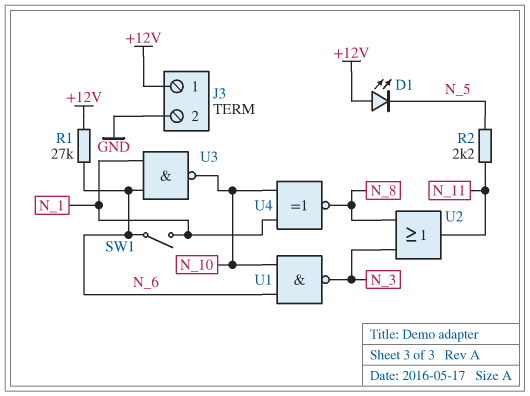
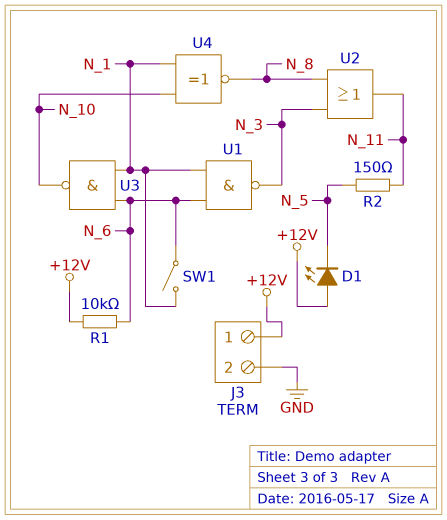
R1: 27k (+12V, N_6) -> 10k (+12V, N_6)
R2: 2.2k (N_5, N_11) -> 150 (N_5, N_11)
U1: NAND (in N_6, in N_10, out N_3) -> NAND (in N_1, in N_6, out N_3)

